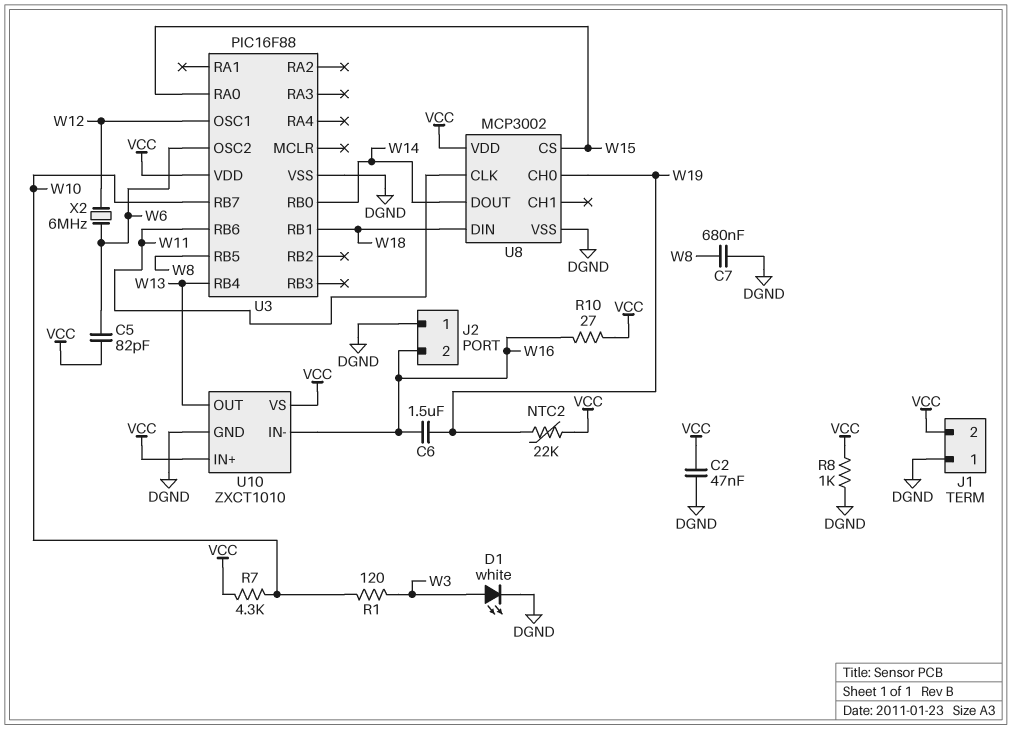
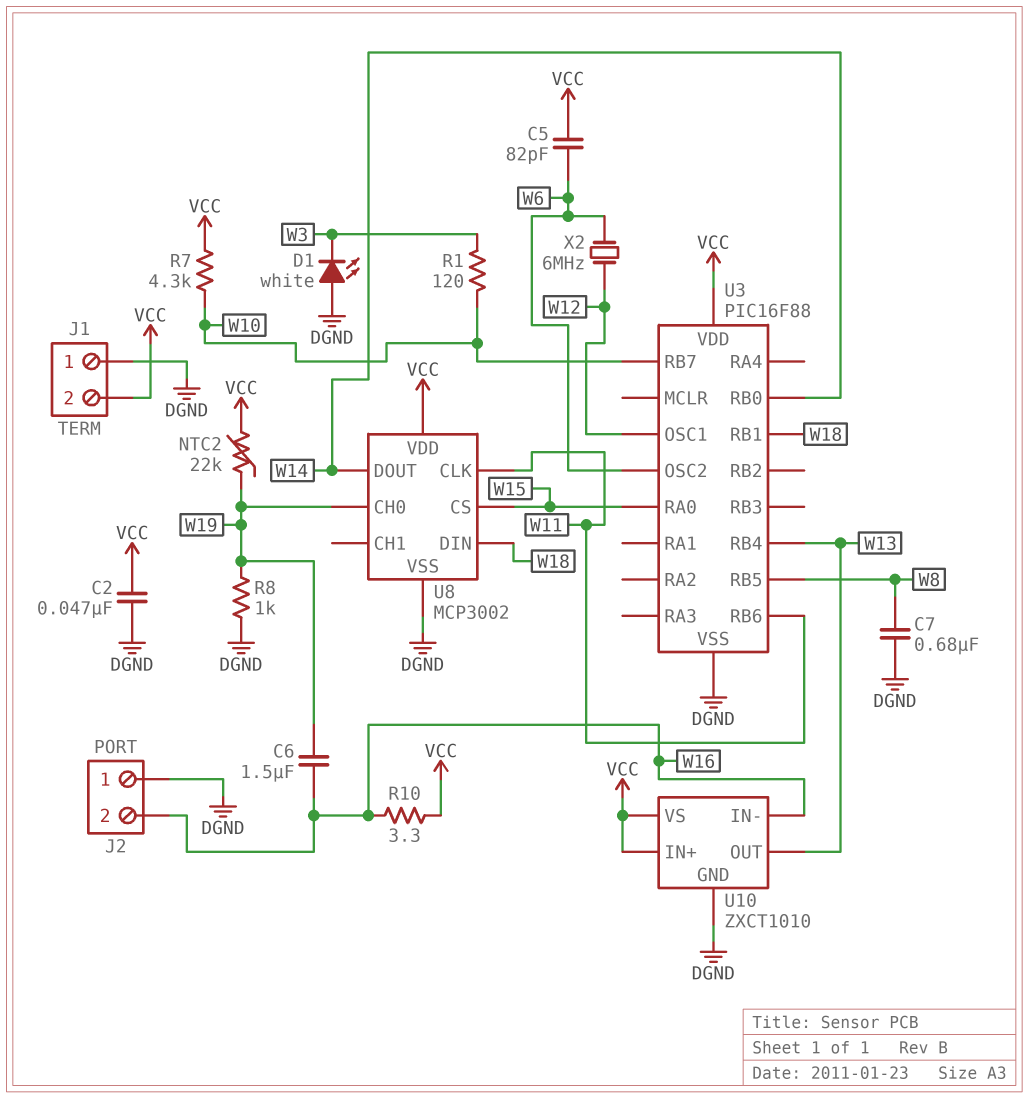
D1: LED white (A W3, K DGND) -> LED white (A DGND, K W3)
R8: 1k (DGND, VCC) -> 1k (DGND, W19)
R10: 27 (VCC, W16) -> 3.3 (VCC, W16)

